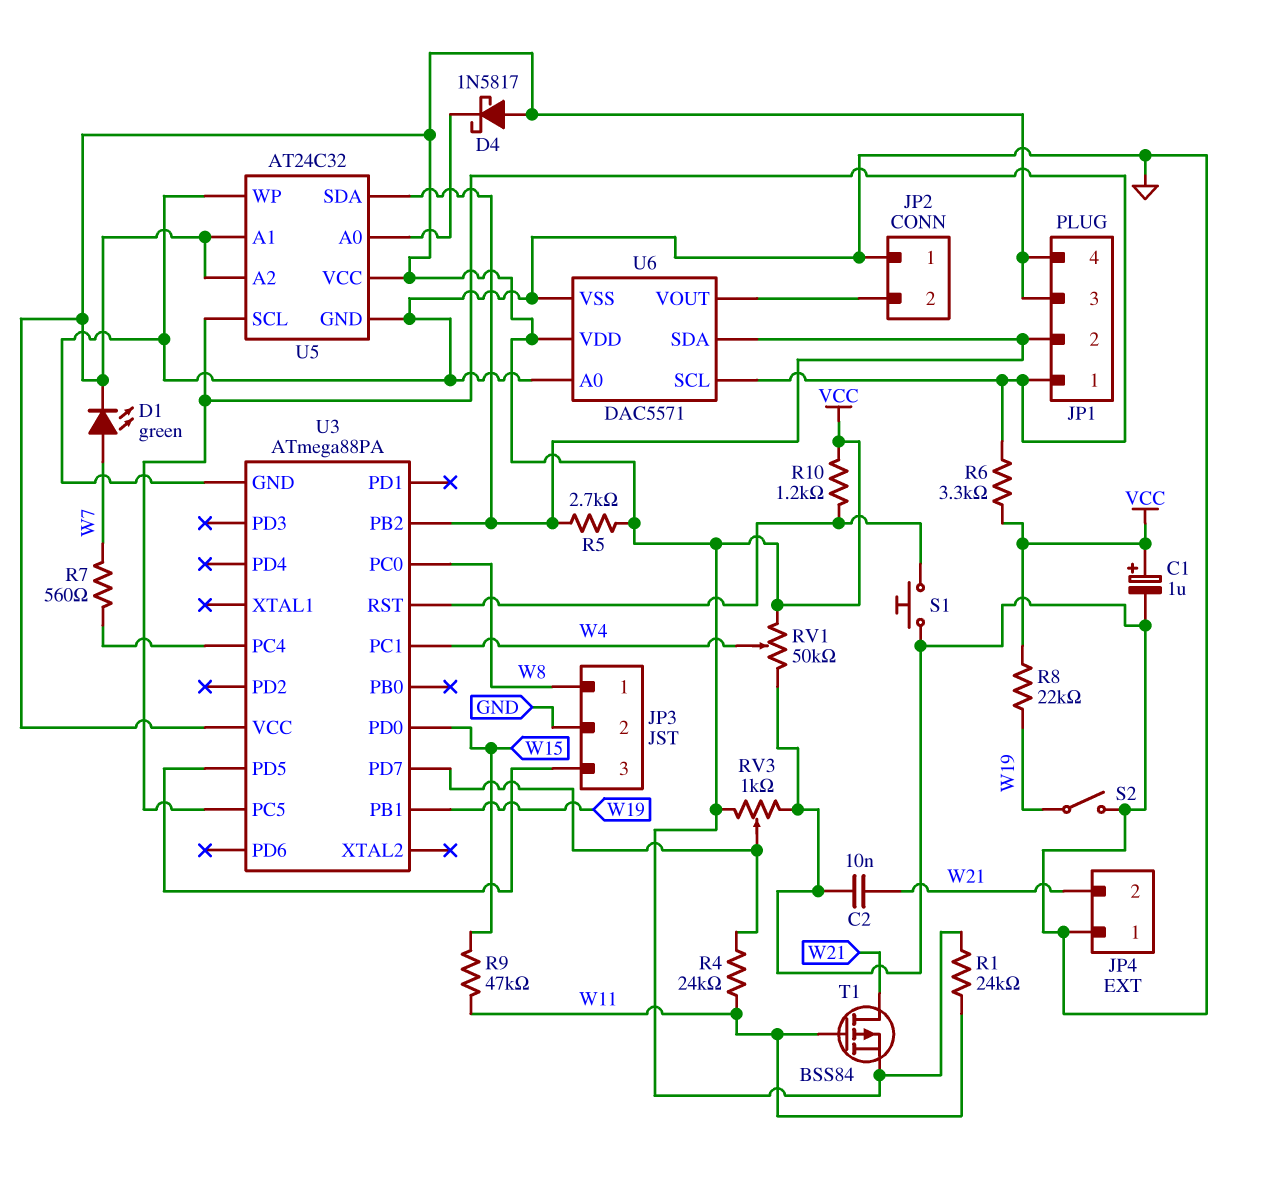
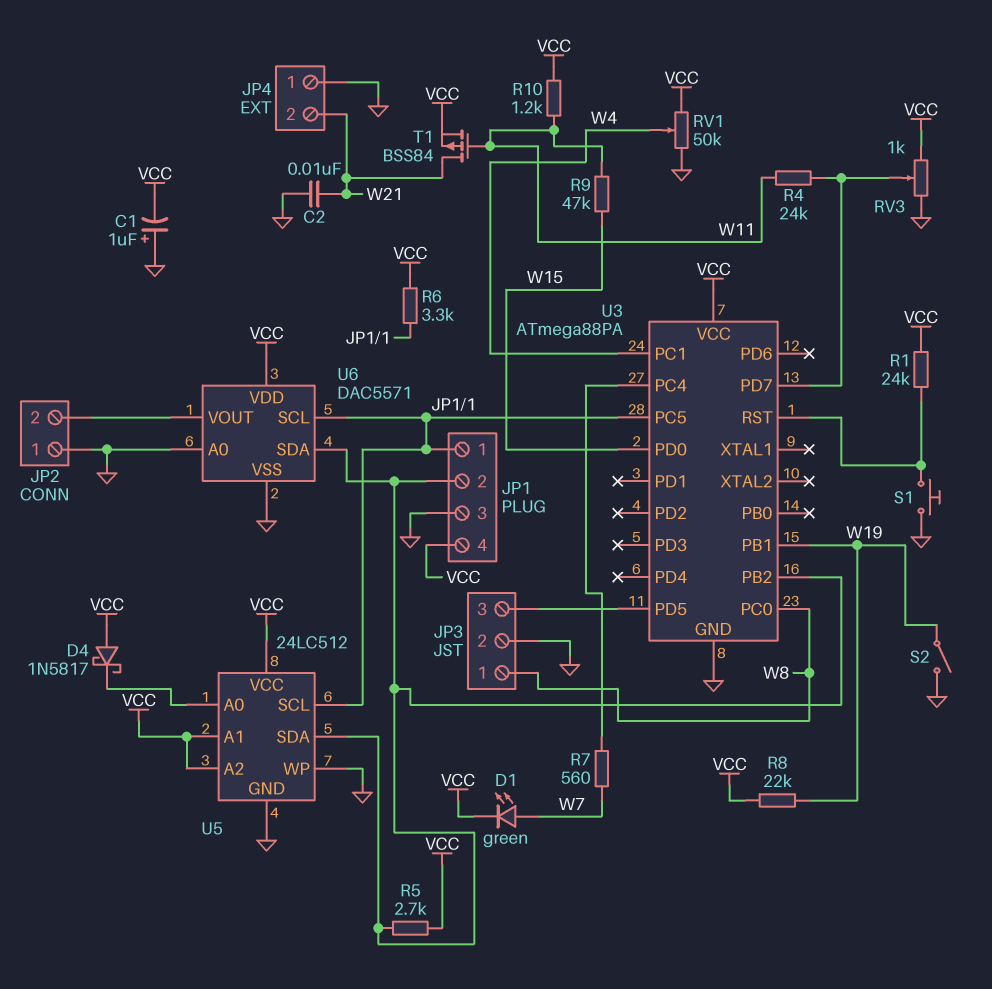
C1: 1uF (plus VCC, minus GND) -> 1uF (plus GND, minus VCC)
JP1 pin 3: VCC -> GND
R1: 24k (VCC, W11) -> 24k (U3/RST, VCC)
R10: 1.2k (U3/RST, VCC) -> 1.2k (VCC, W11)
U5: AT24C32 -> 24LC512

